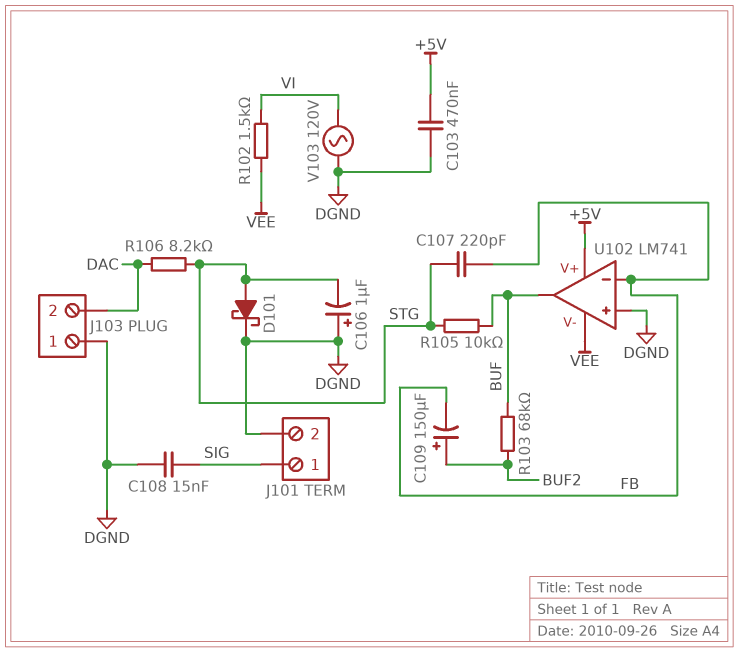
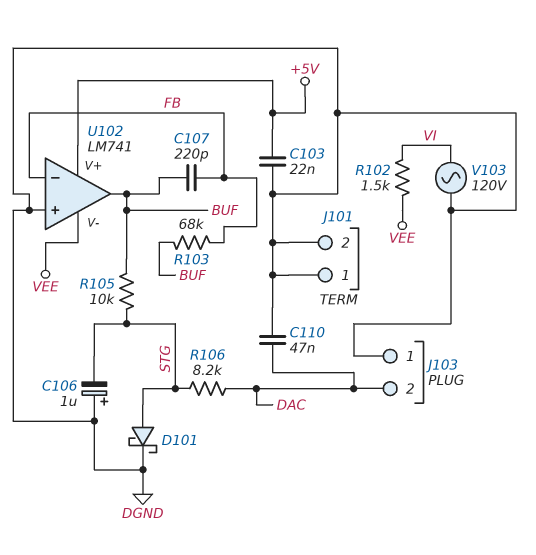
C103: 470nF (+5V, DGND) -> 22nF (+5V, DGND)
C107: 220pF (FB, STG) -> 220pF (BUF, FB)
C108: 15nF (DGND, SIG) -> none
C109: 150uF (plus BUF2, minus FB) -> none
C110: none -> 47nF (DAC, DGND)
J101 pin 1: SIG -> DGND
R103: 68k (BUF, BUF2) -> 68k (BUF, FB)

